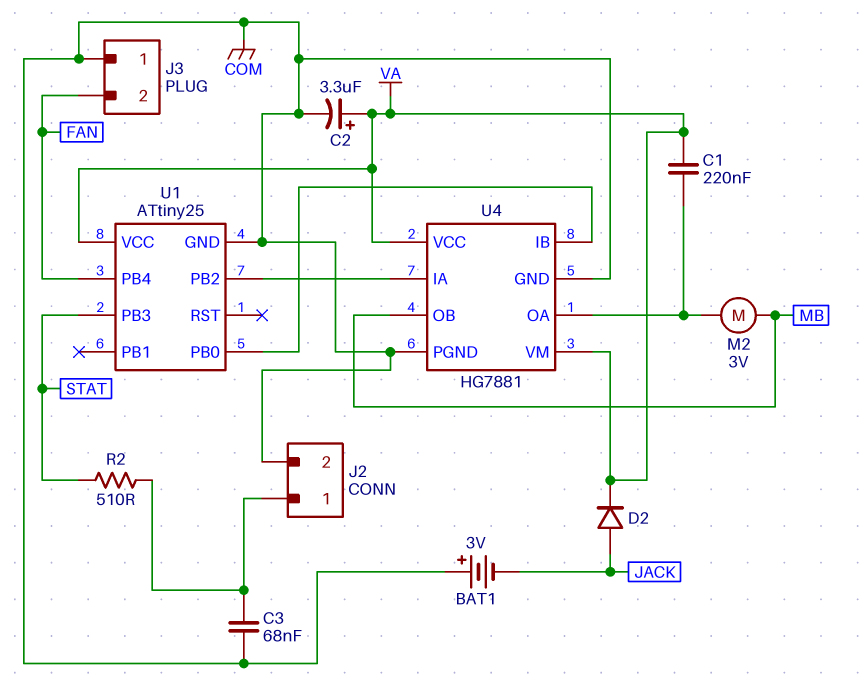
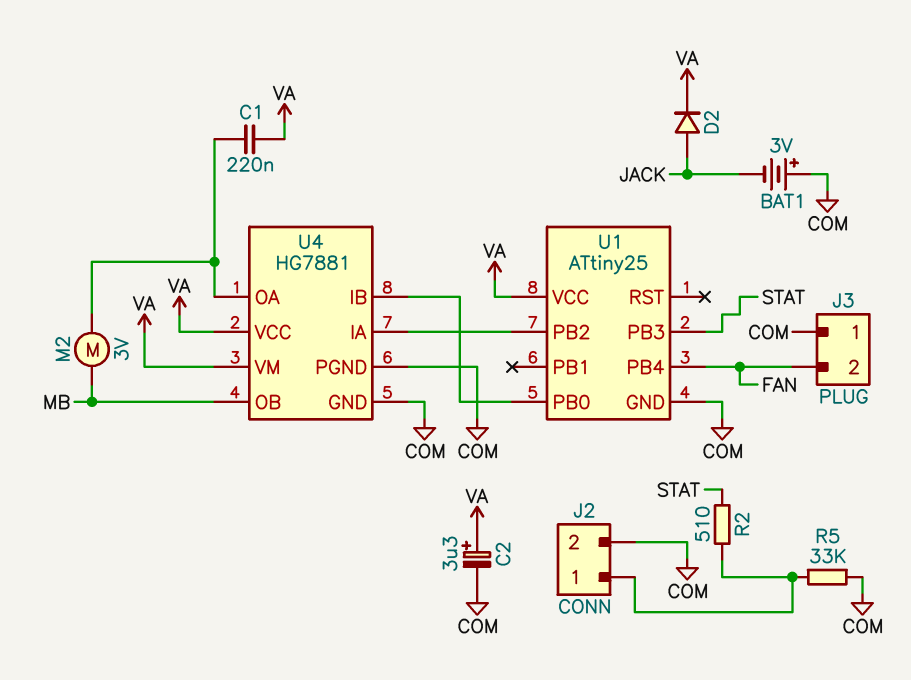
C3: 68nF (COM, J2/1) -> none
R5: none -> 33k (COM, J2/1)

